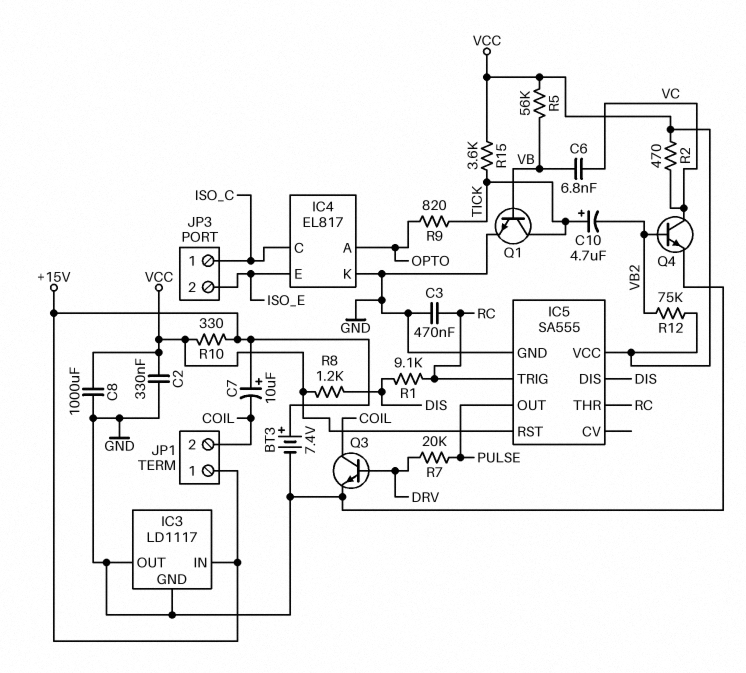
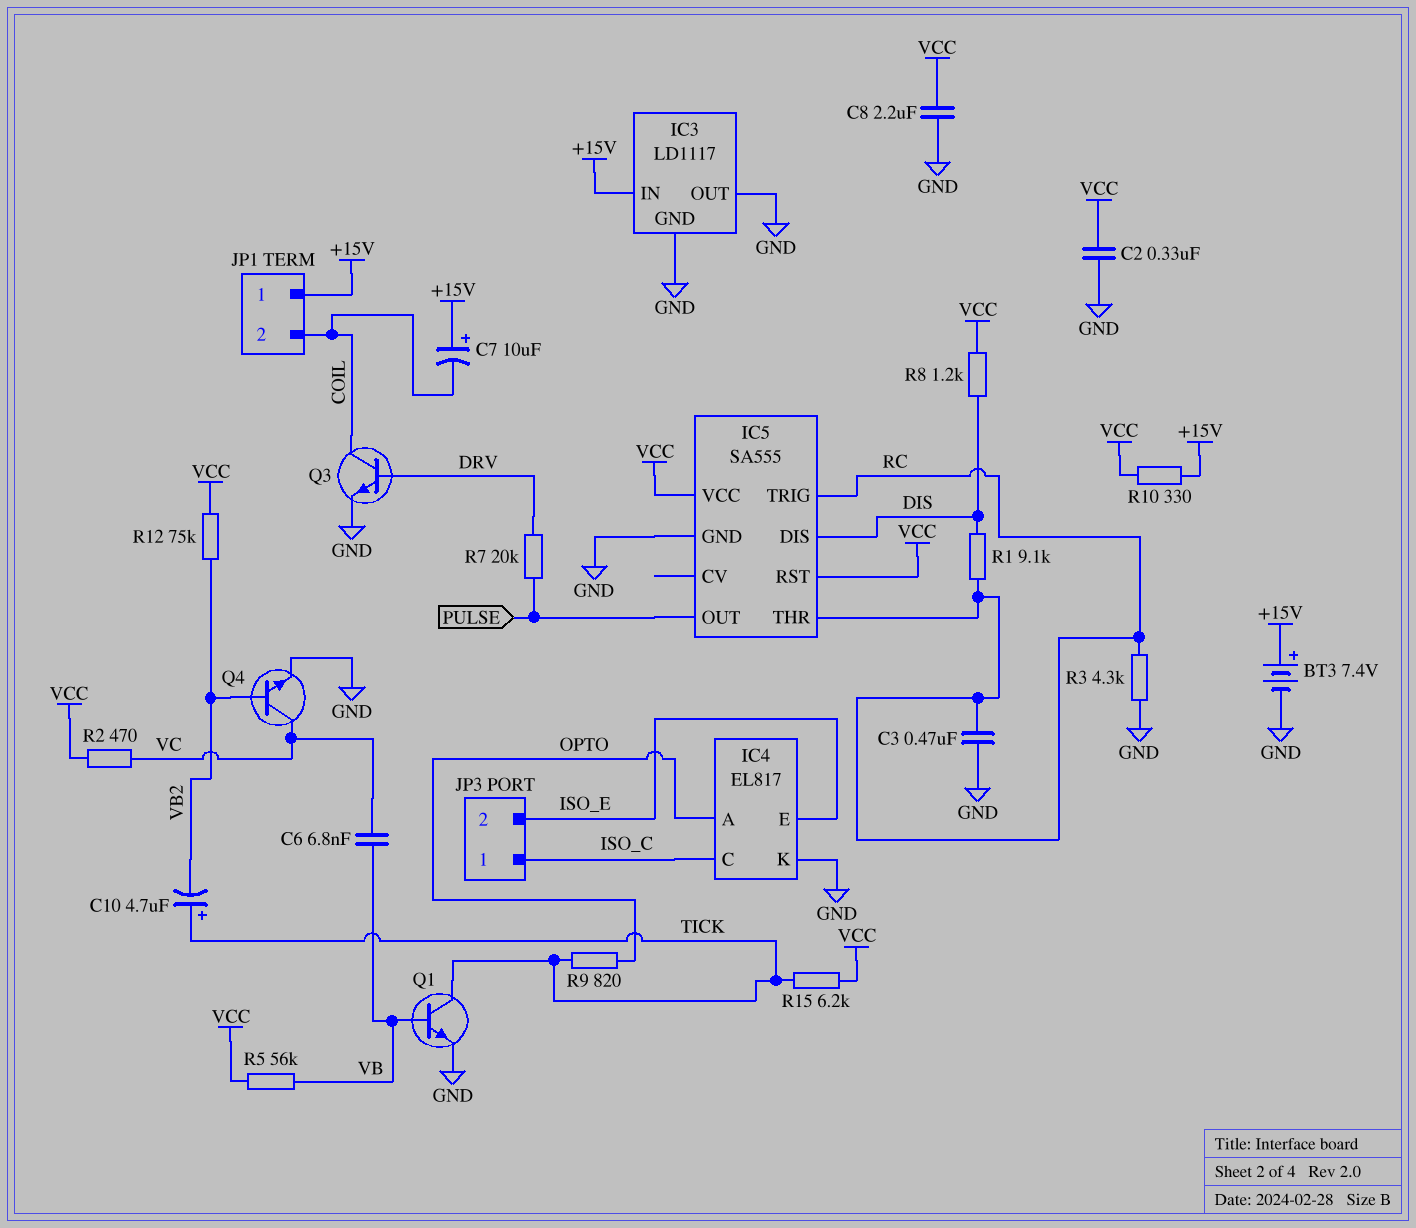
C8: 1000uF (GND, VCC) -> 2.2uF (GND, VCC)
R3: none -> 4.3k (GND, RC)
R15: 3.6k (TICK, VCC) -> 6.2k (TICK, VCC)

